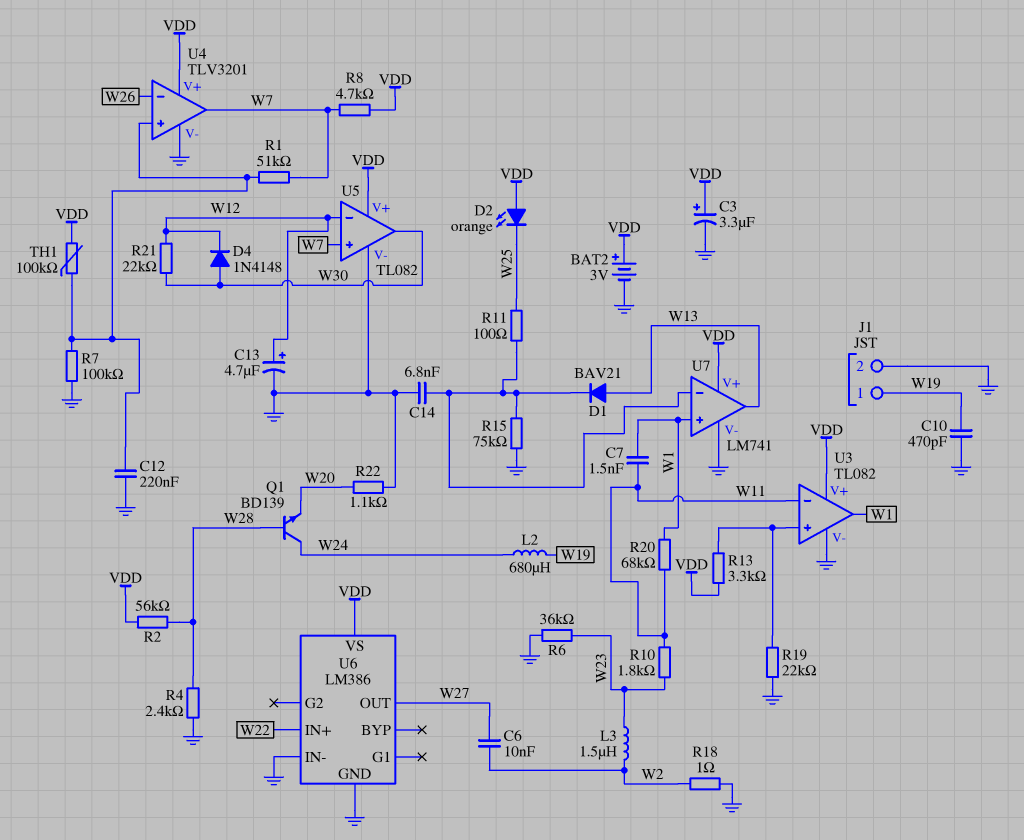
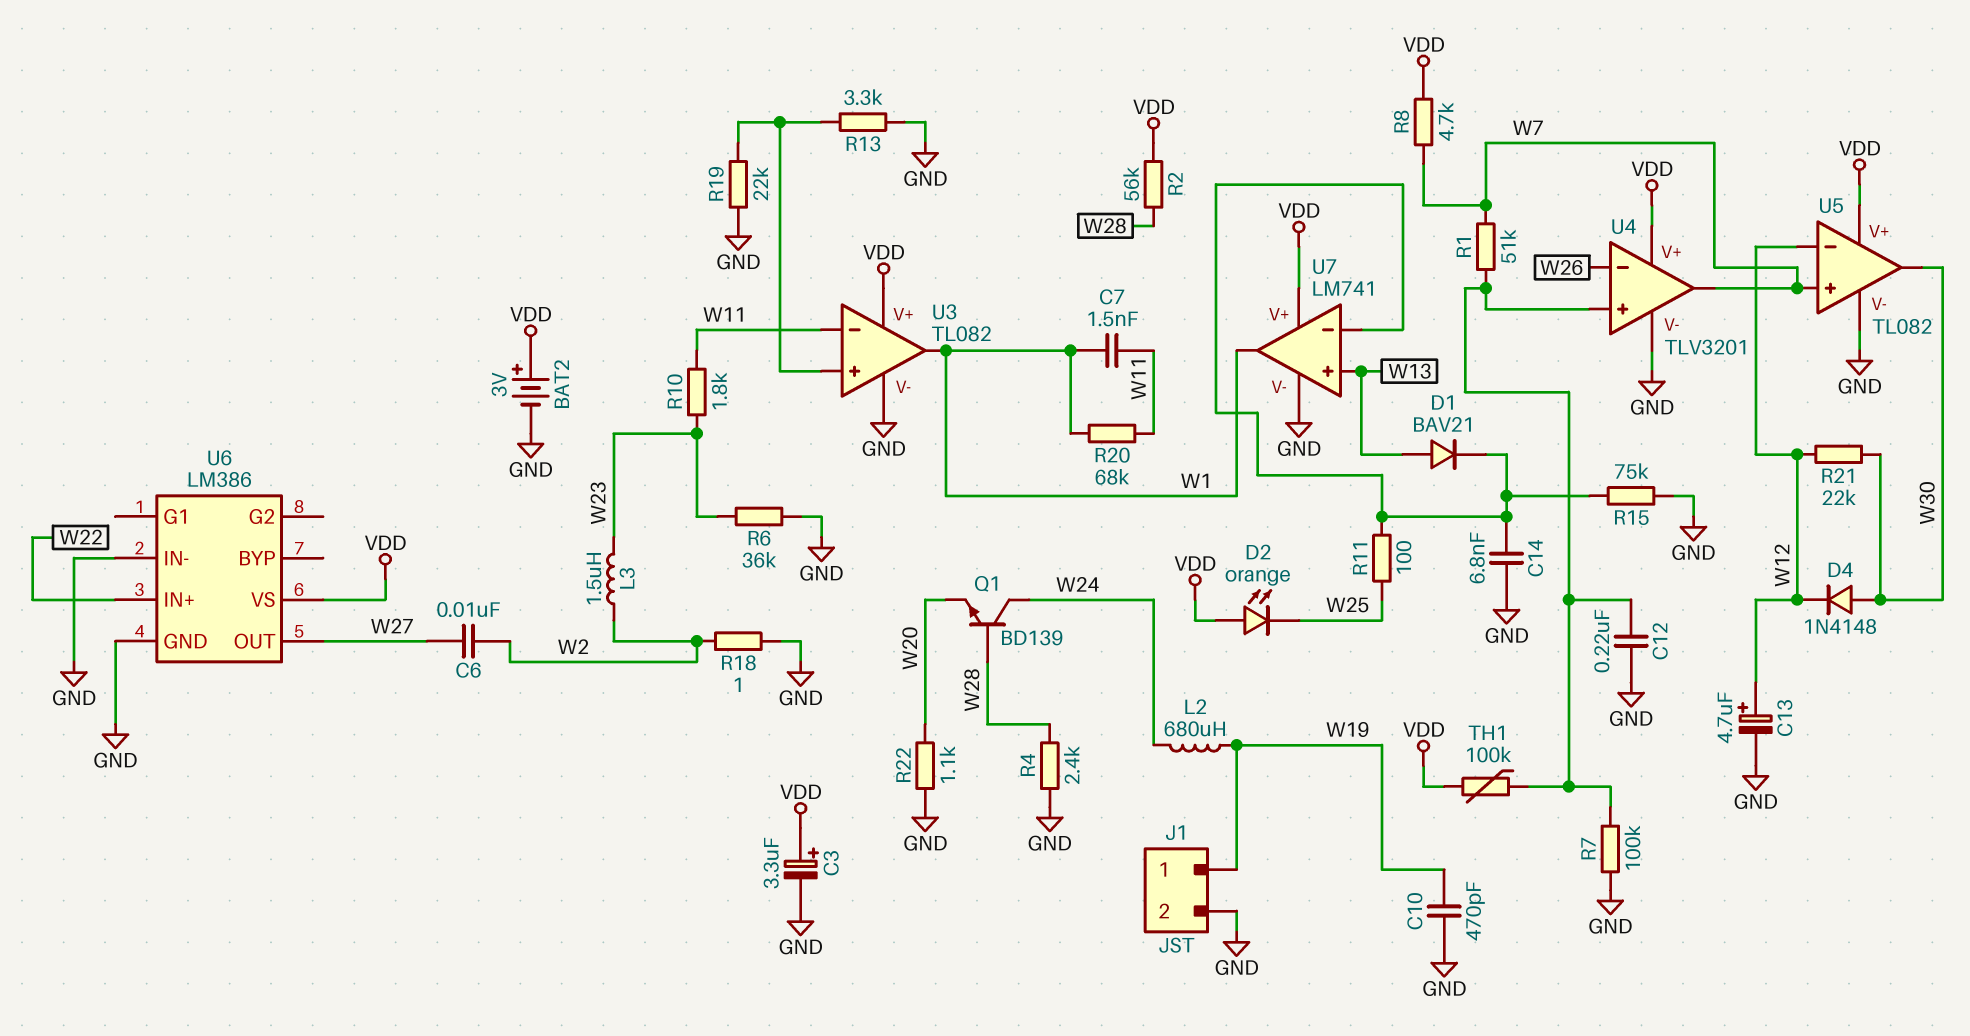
R13: 3.3k (U3/in+, VDD) -> 3.3k (GND, U3/in+)
U7 pin in+: W1 -> W13
U7 pin out: W13 -> W1

